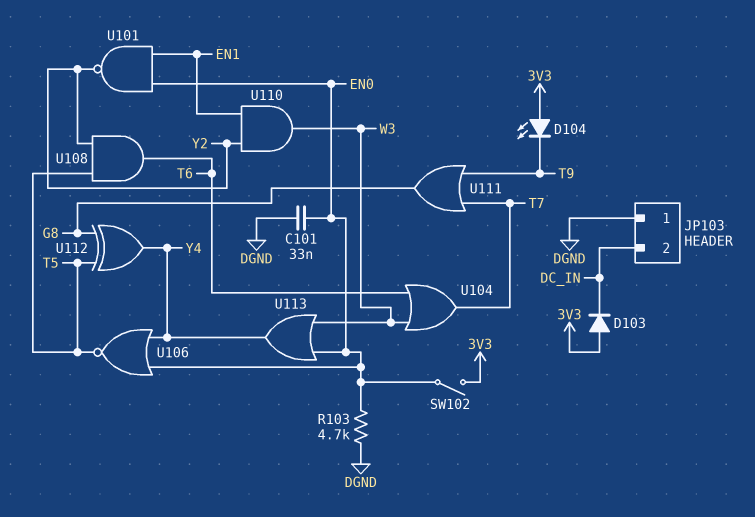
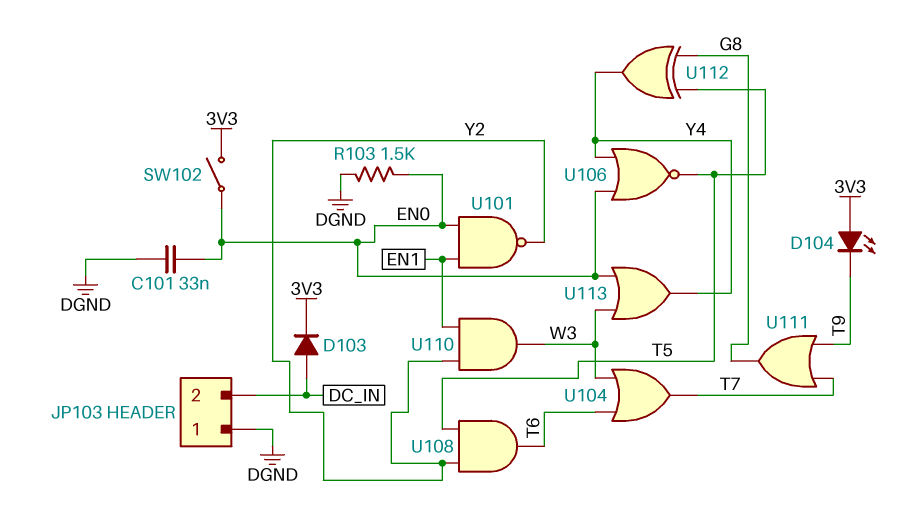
D103: diode (A 3V3, K DC_IN) -> diode (A DC_IN, K 3V3)
R103: 4.7k (DGND, EN0) -> 1.5k (DGND, EN0)

